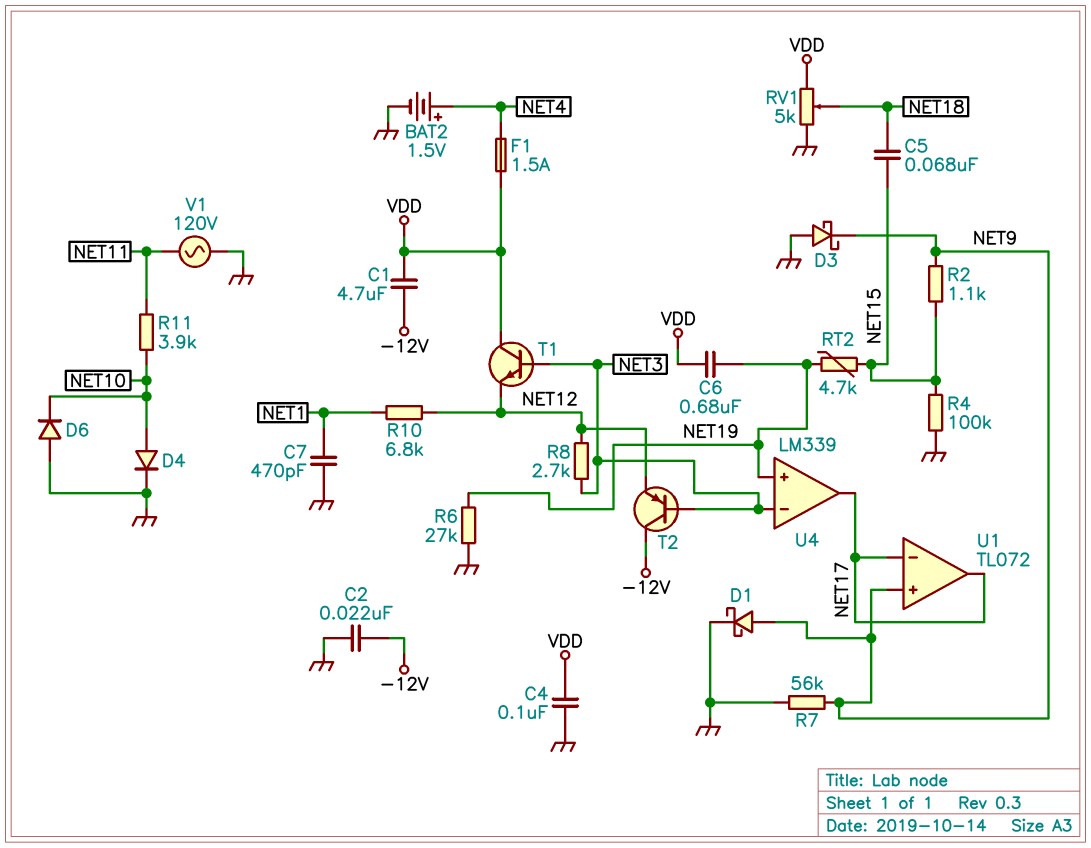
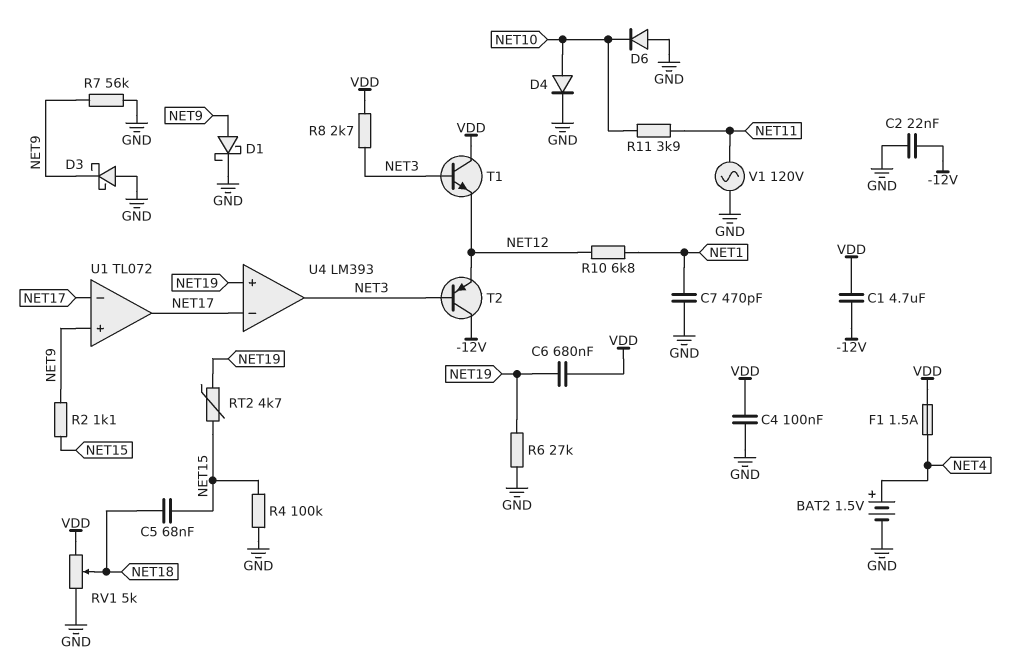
R8: 2.7k (NET3, NET12) -> 2.7k (NET3, VDD)
U4: LM339 -> LM393
U4 pin in-: NET3 -> NET17
U4 pin out: NET17 -> NET3

